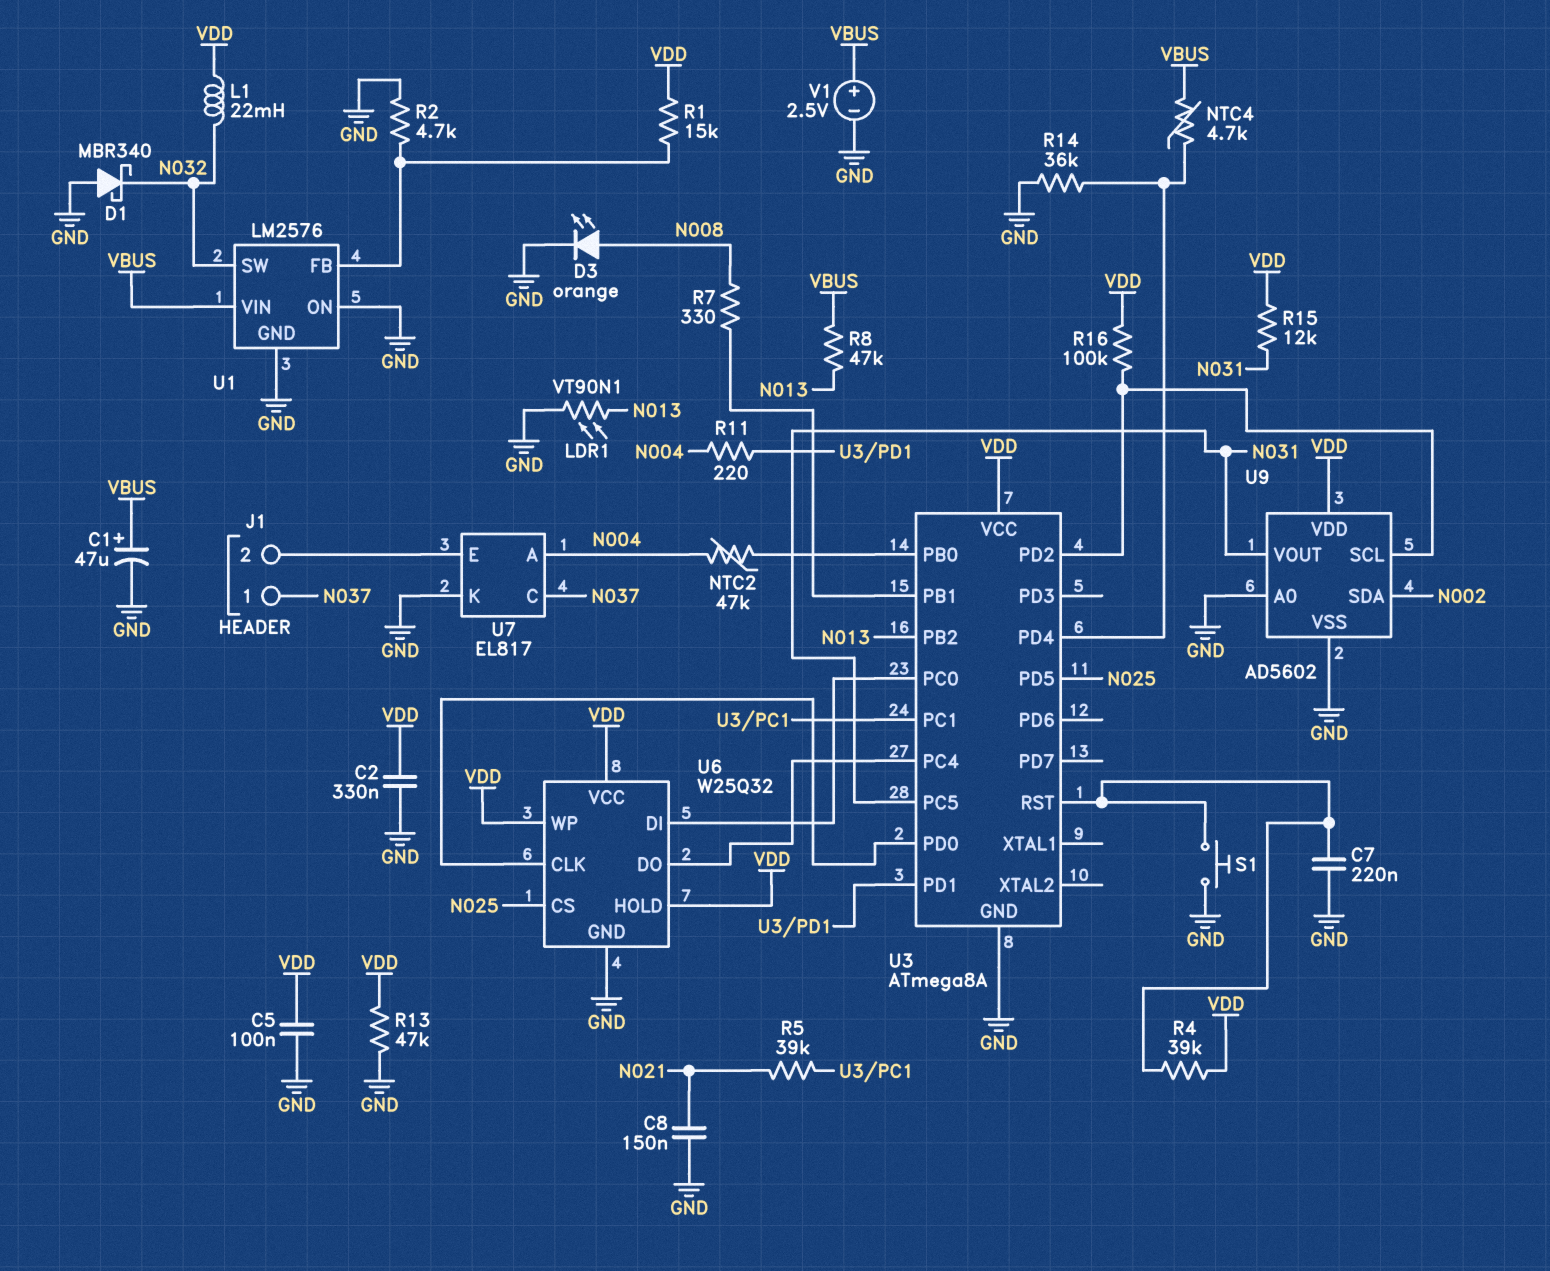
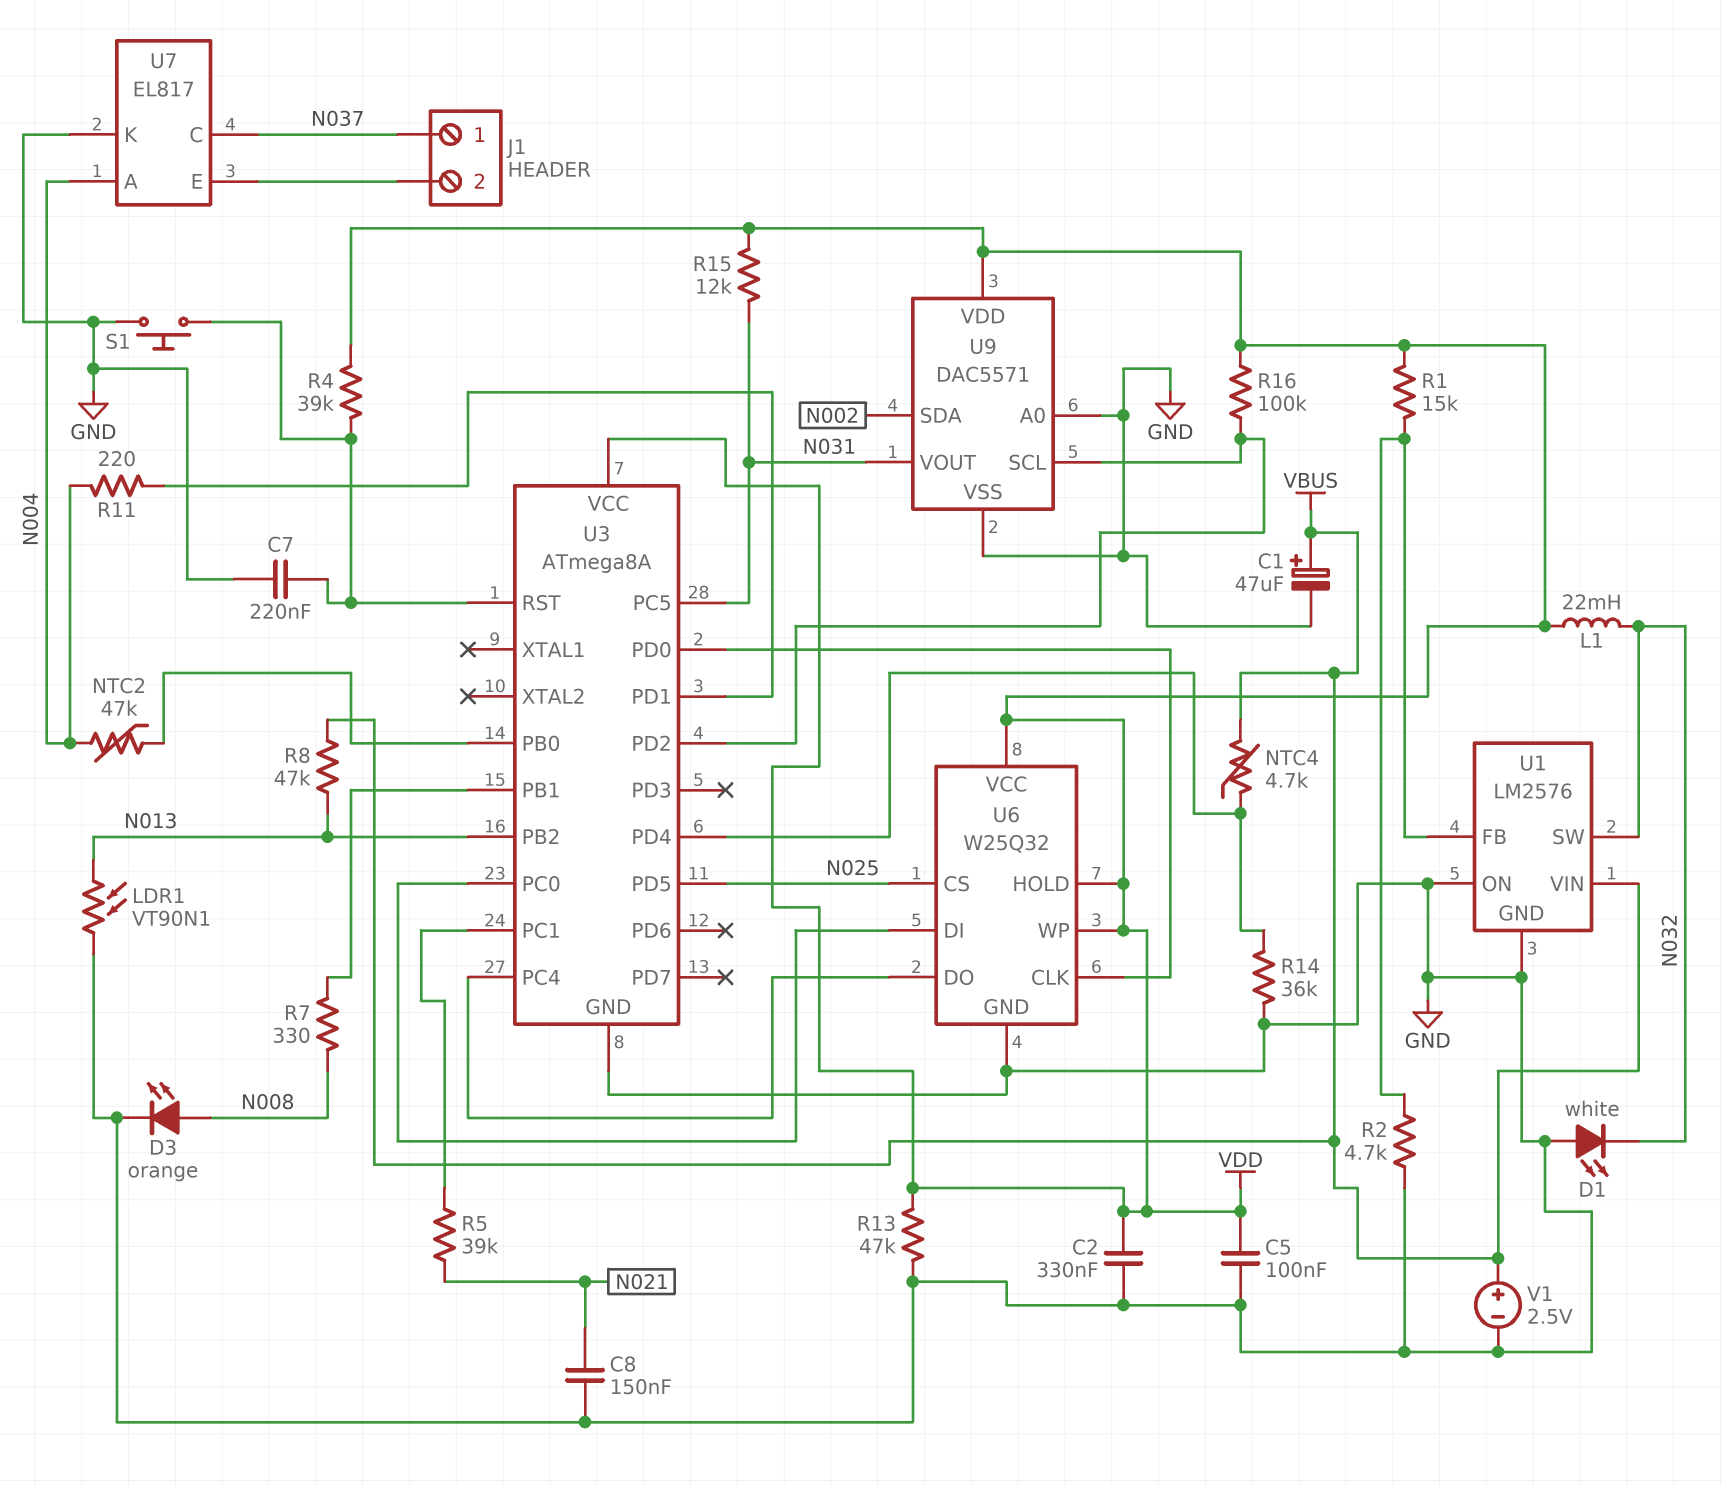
D1: schottky MBR340 (A GND, K N032) -> LED white (A GND, K N032)
U9: AD5602 -> DAC5571

